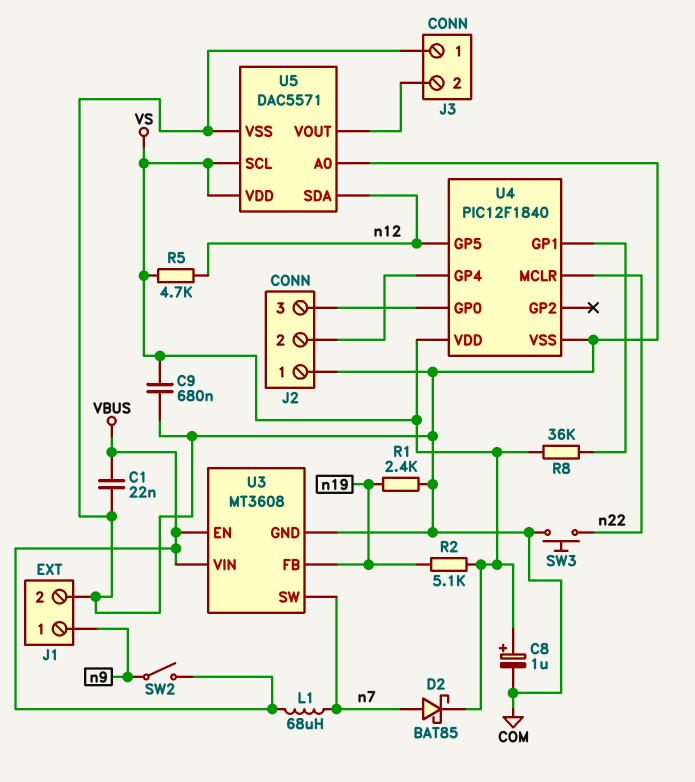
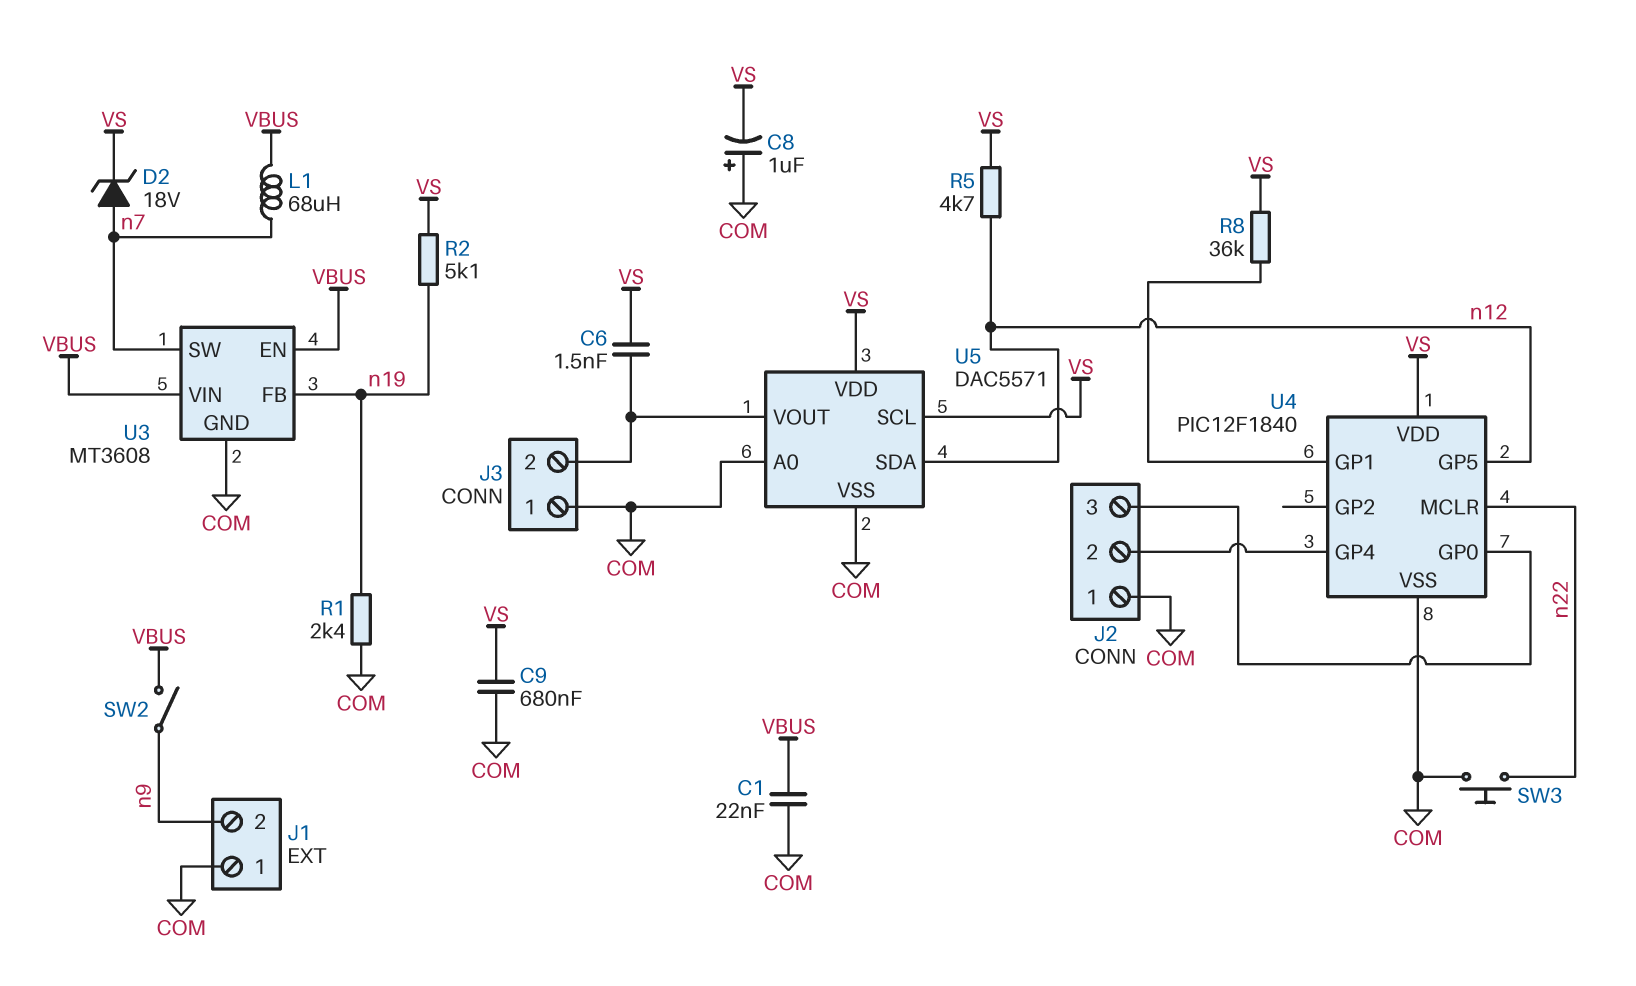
C6: none -> 1.5nF (J3/2, VS)
C8: 1uF (plus VS, minus COM) -> 1uF (plus COM, minus VS)
D2: schottky BAT85 (A n7, K VS) -> zener 18V (A n7, K VS)
J1 pin 1: n9 -> COM
J1 pin 2: COM -> n9

